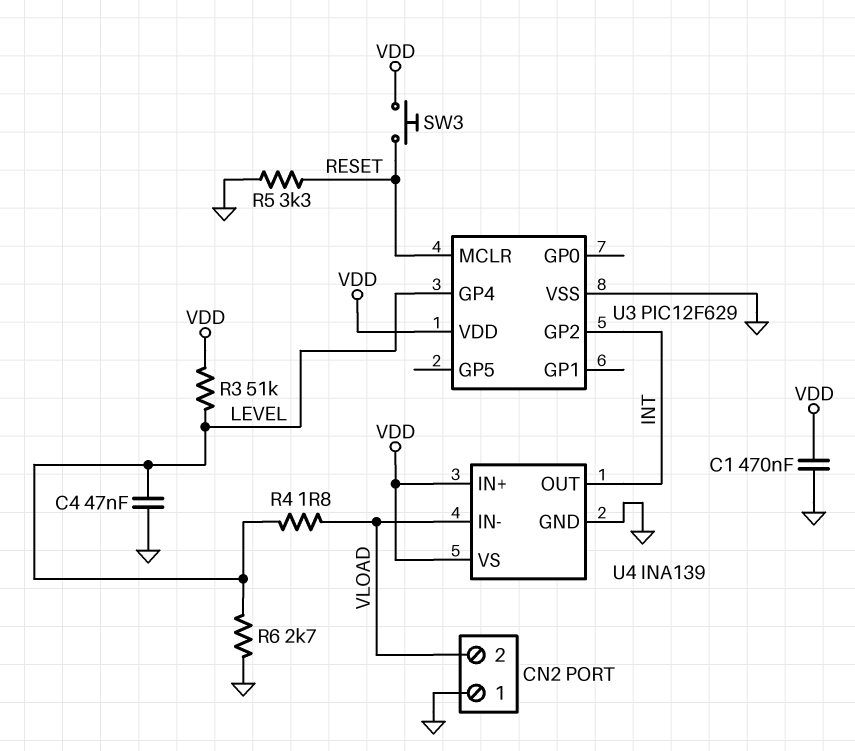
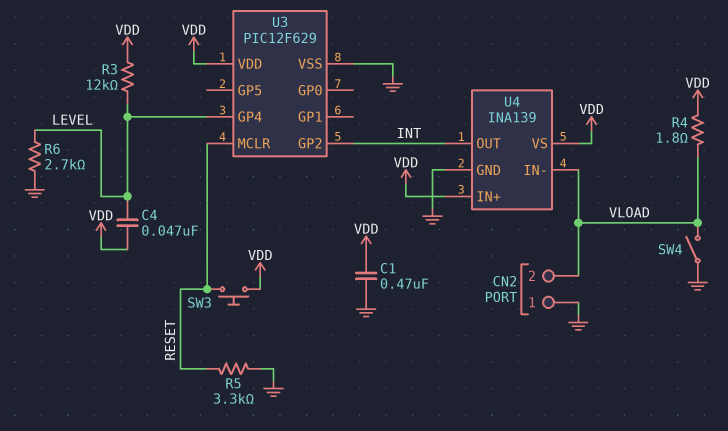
C4: 47nF (GND, LEVEL) -> 47nF (LEVEL, VDD)
R3: 51k (LEVEL, VDD) -> 12k (LEVEL, VDD)
R4: 1.8 (LEVEL, VLOAD) -> 1.8 (VDD, VLOAD)
SW4: none -> switch (GND, VLOAD)

